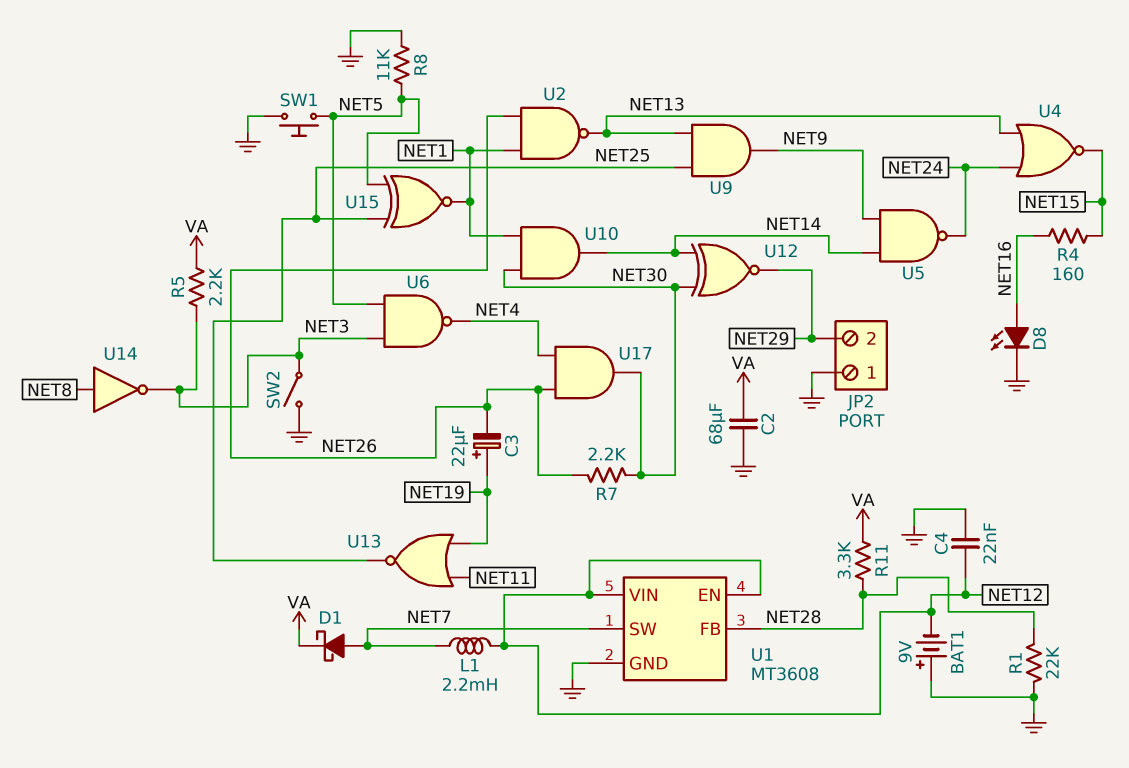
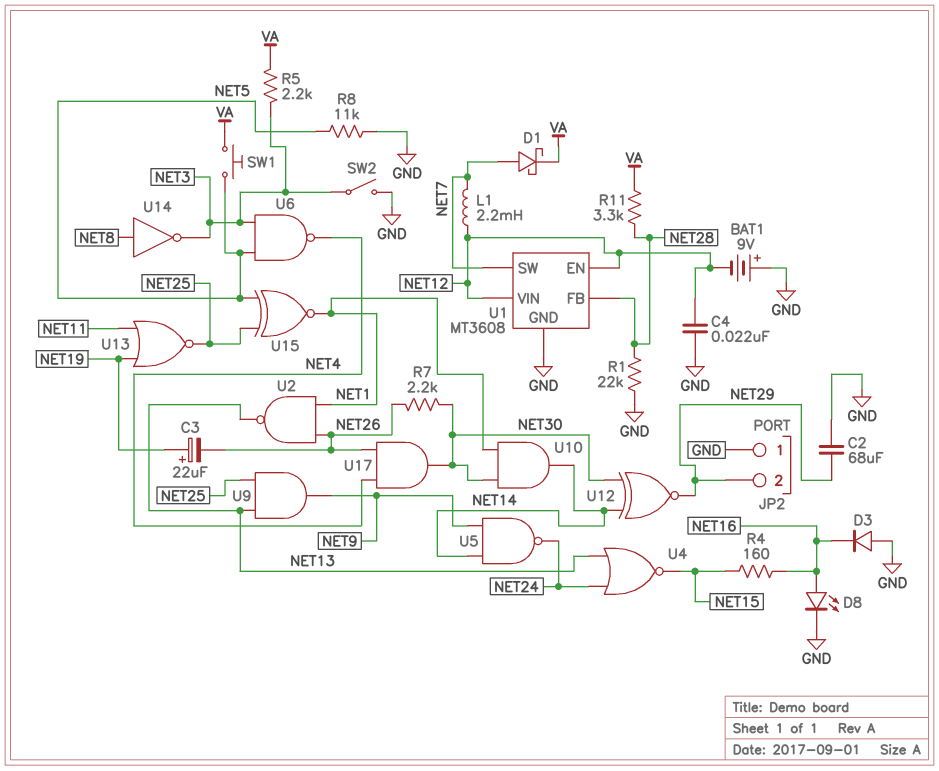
C2: 68uF (GND, VA) -> 68uF (GND, NET29)
D3: none -> diode (A GND, K NET16)
SW1: button (GND, NET5) -> button (NET5, VA)

